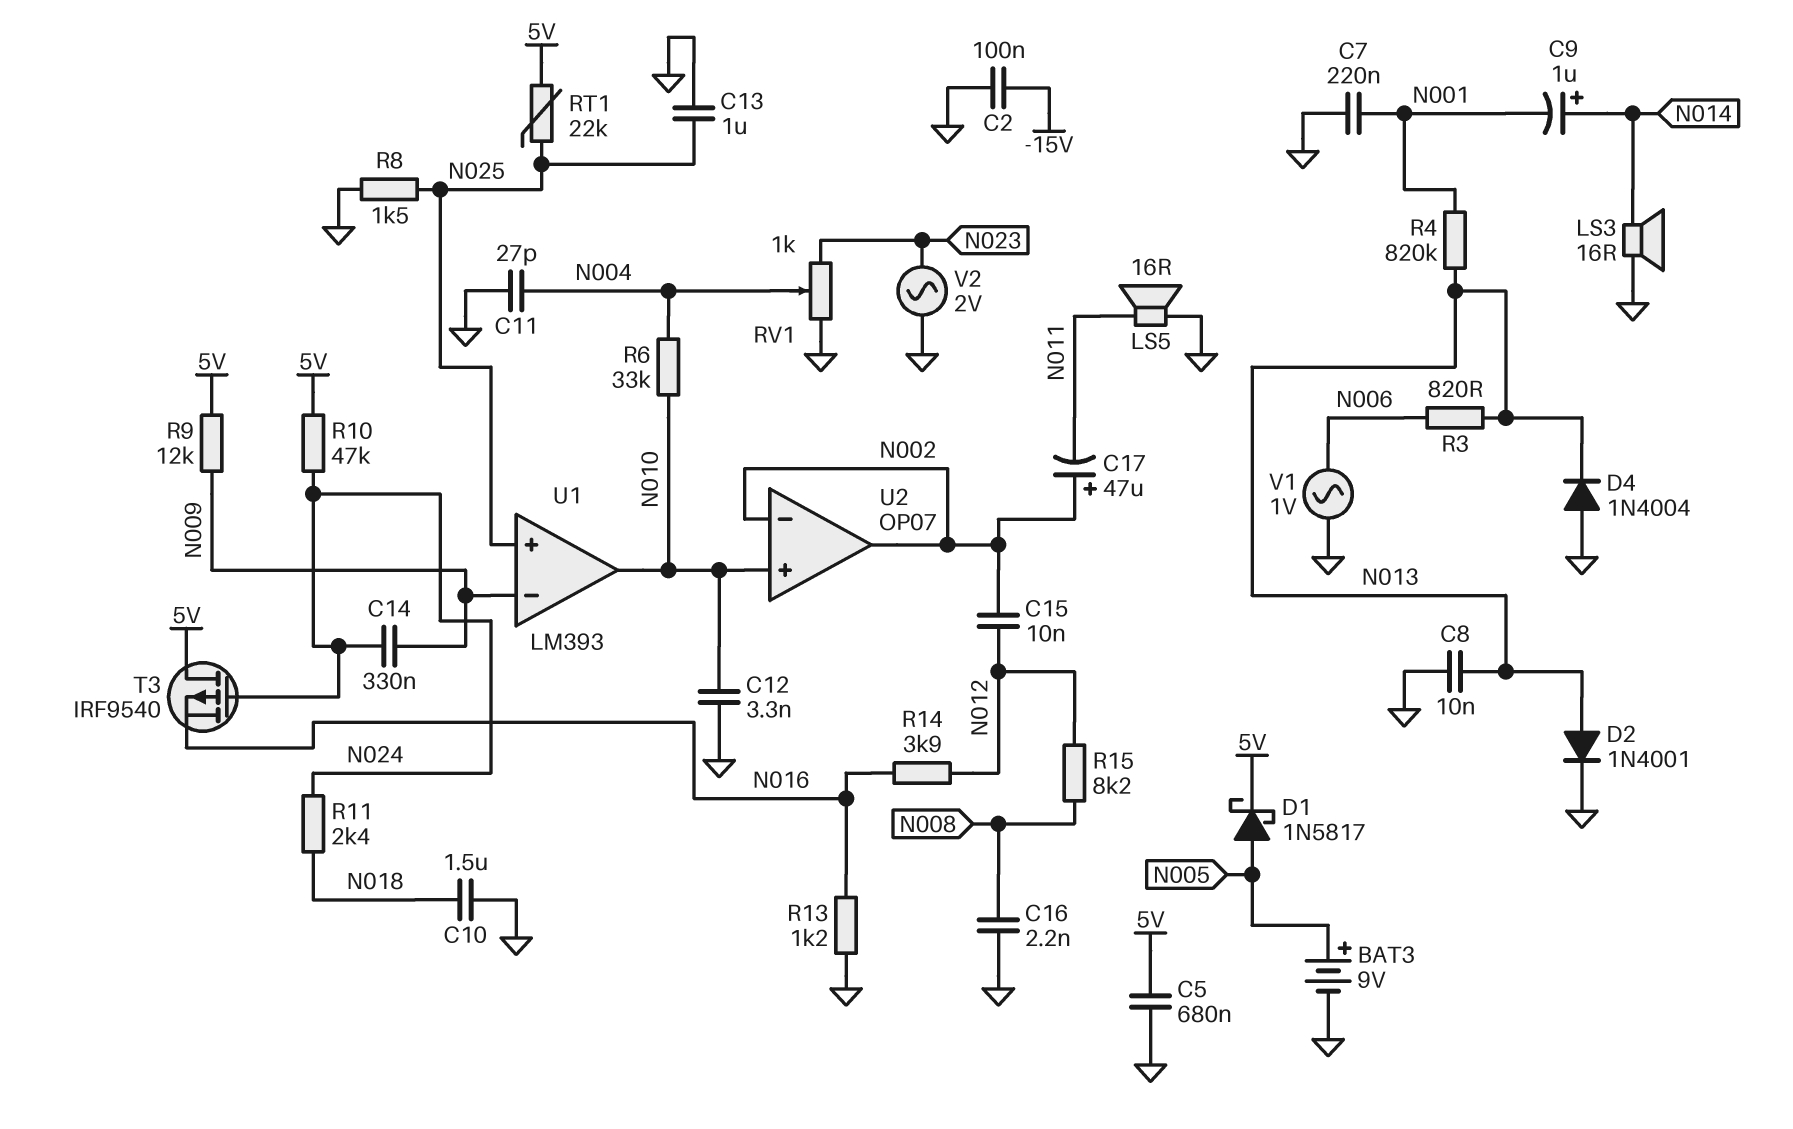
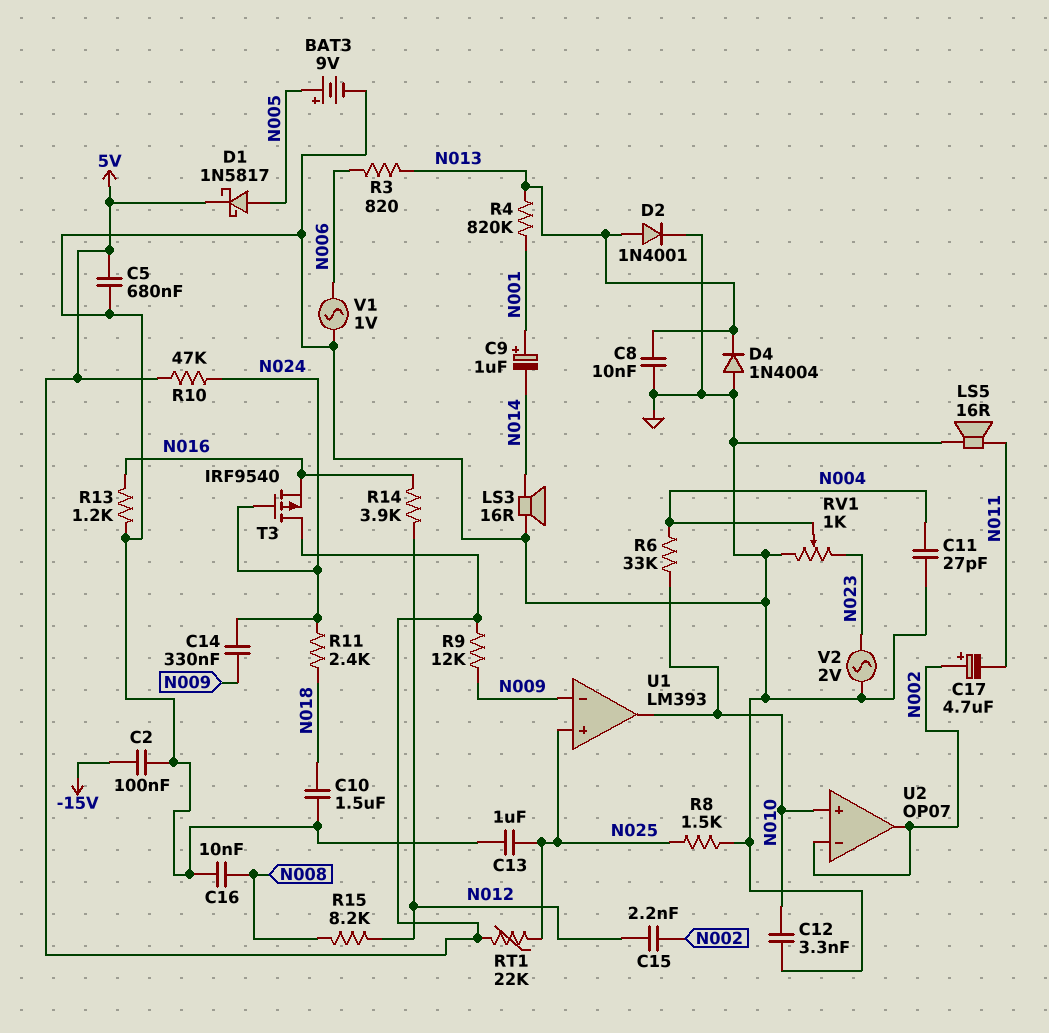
C7: 220nF (GND, N001) -> none
C9: 1uF (plus N014, minus N001) -> 1uF (plus N001, minus N014)
C15: 10nF (N002, N012) -> 2.2nF (N002, N012)
C16: 2.2nF (GND, N008) -> 10nF (GND, N008)
C17: 47uF (plus N002, minus N011) -> 4.7uF (plus N002, minus N011)

